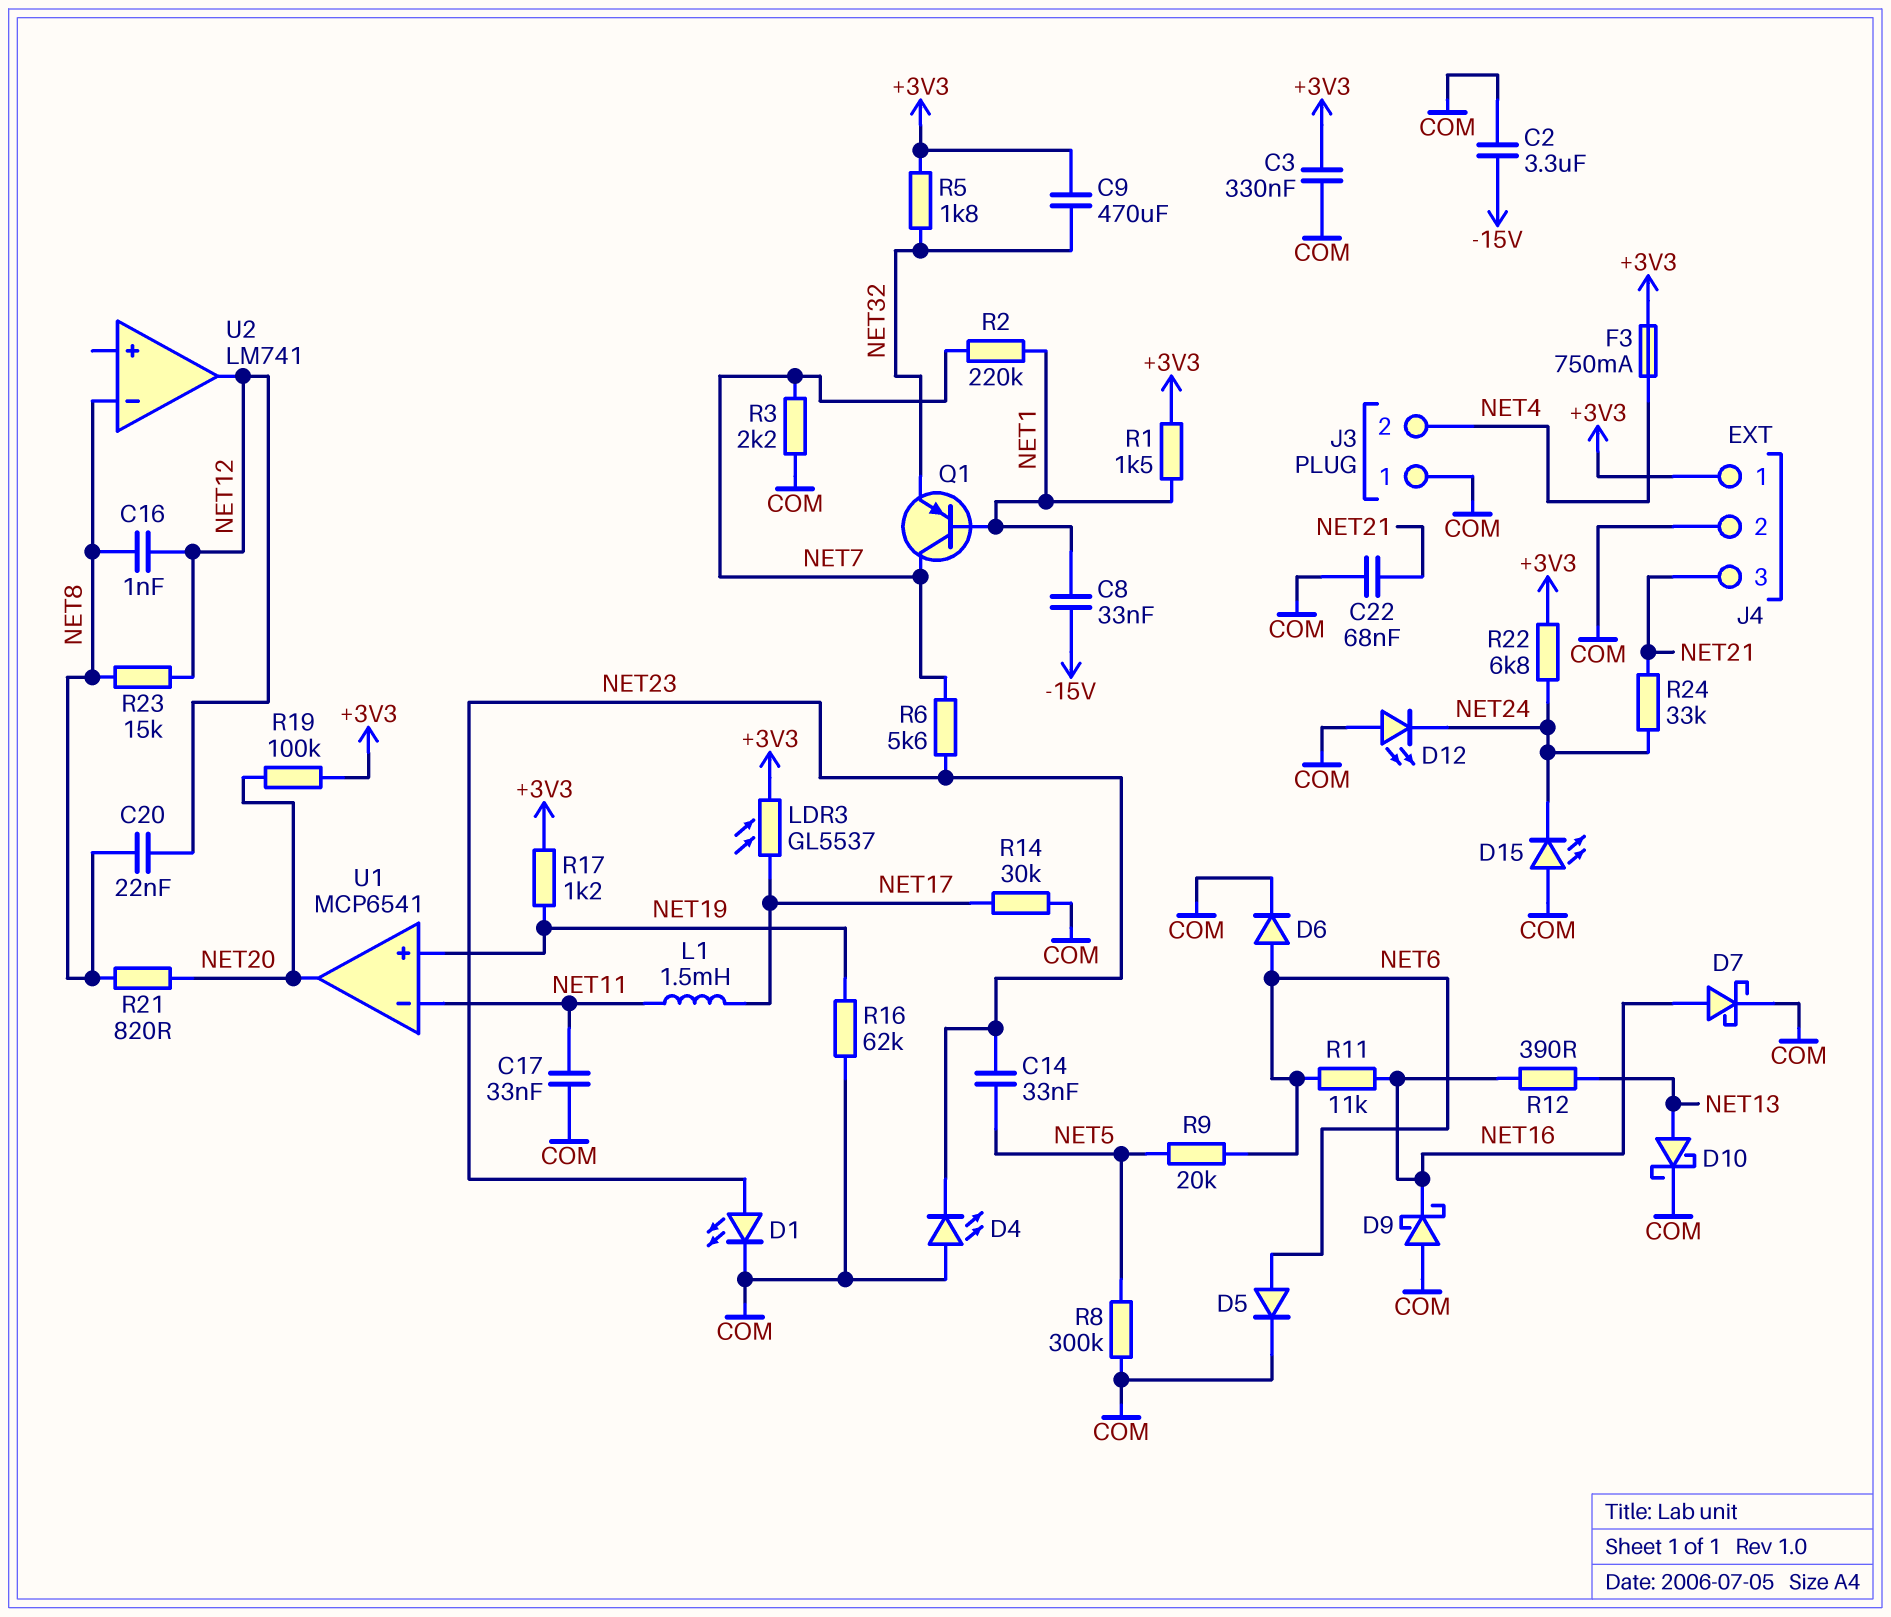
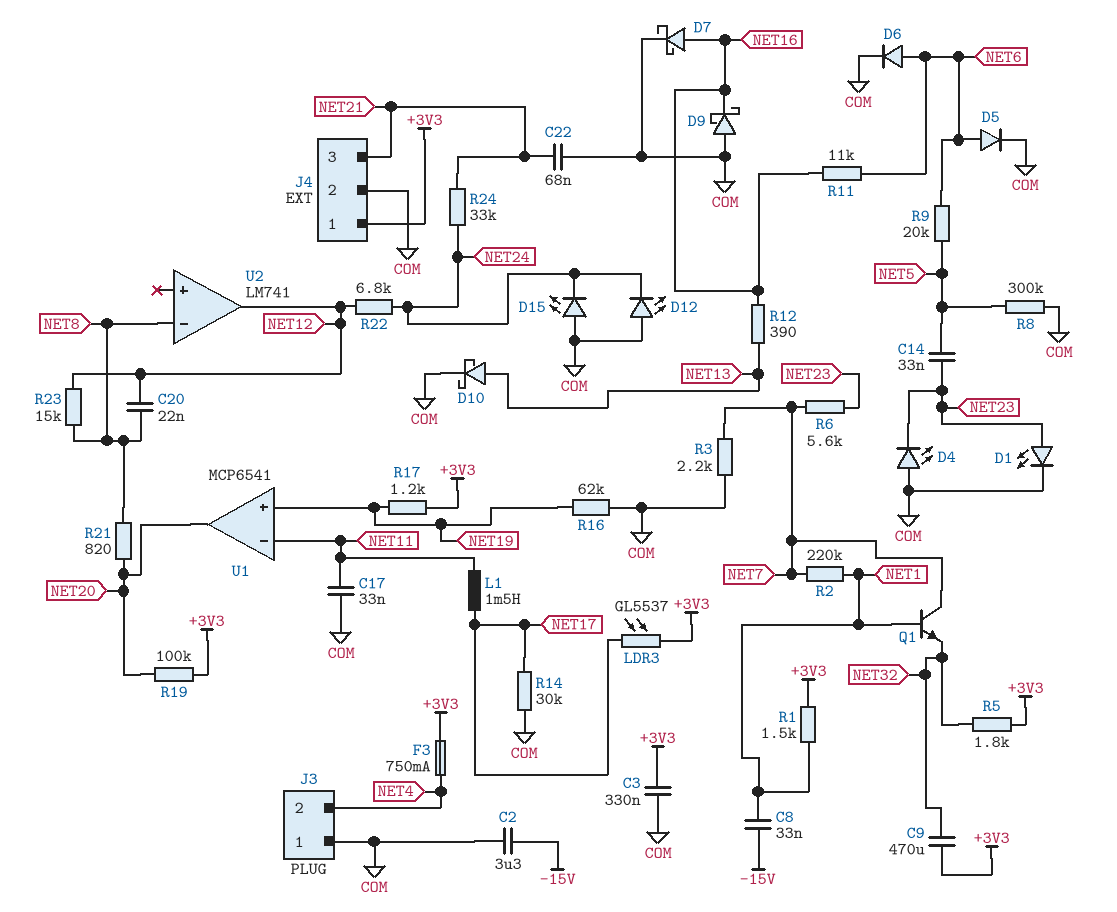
C16: 1nF (NET8, NET12) -> none
Q1: PNP (B NET1, C NET7, E NET32) -> NPN (B NET1, C NET7, E NET32)
R22: 6.8k (+3V3, NET24) -> 6.8k (NET12, NET24)

